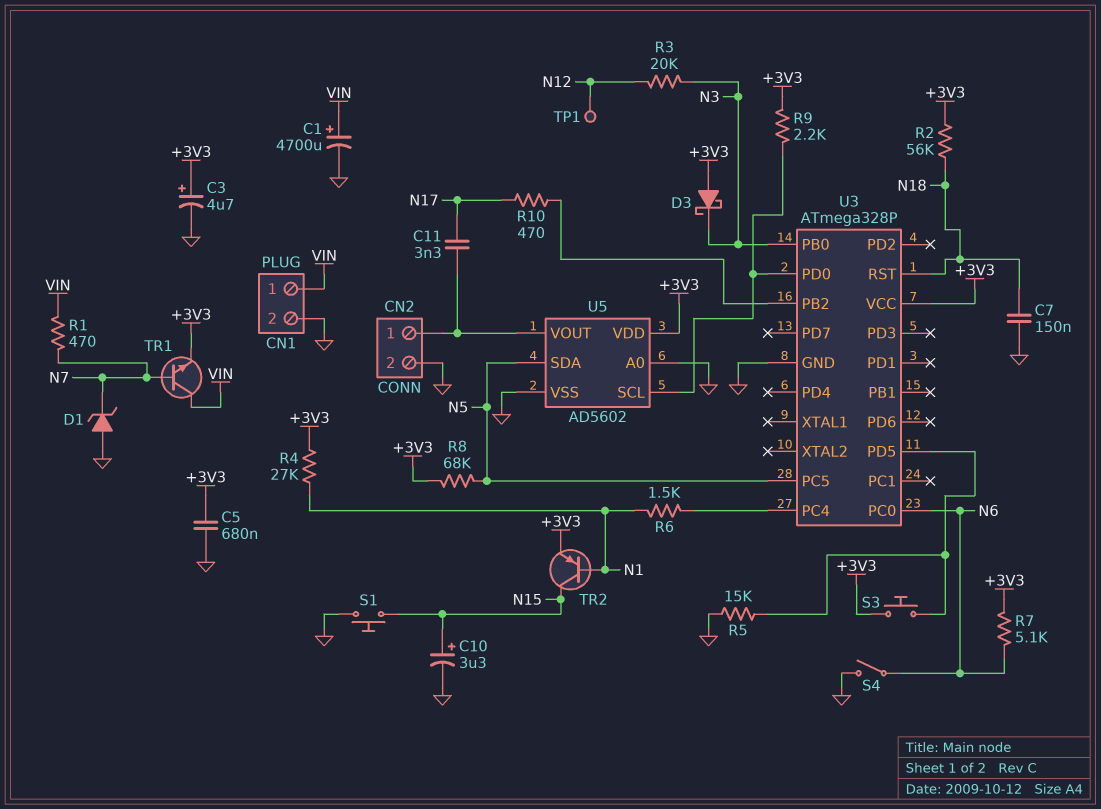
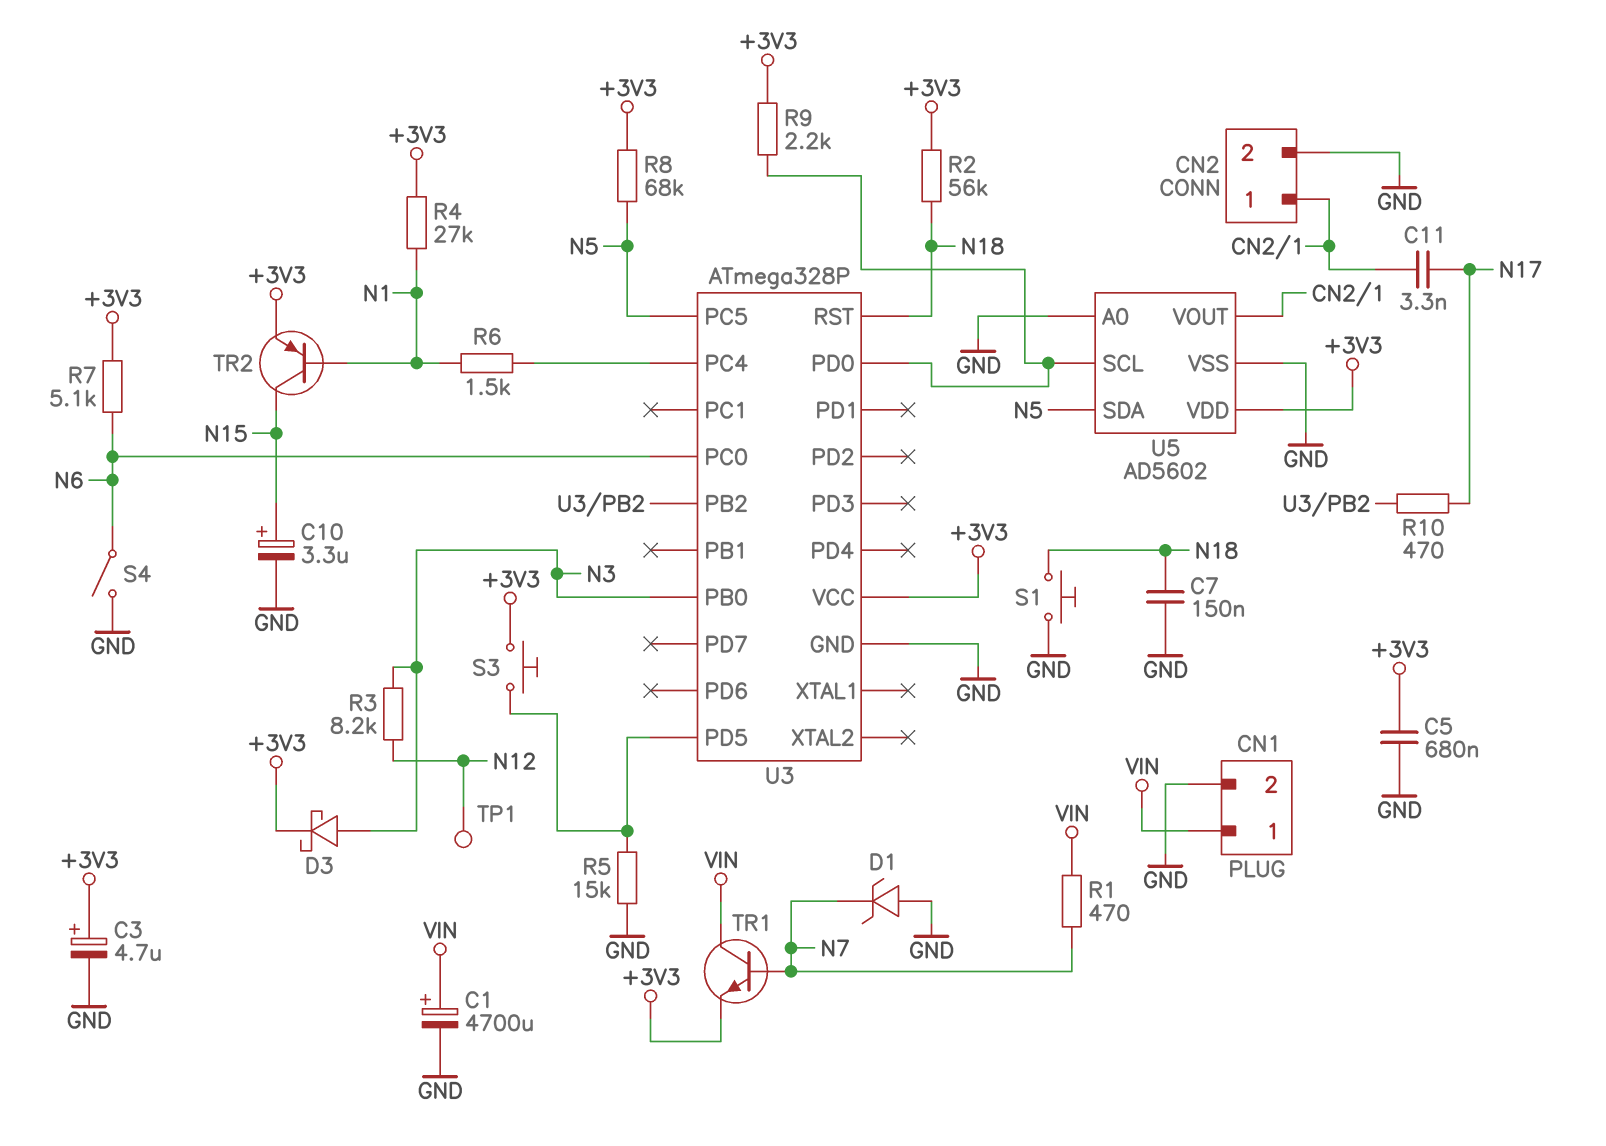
D3: schottky (A +3V3, K N3) -> schottky (A N3, K +3V3)
R3: 20k (N3, N12) -> 8.2k (N3, N12)
S1: button (GND, N15) -> button (GND, N18)

